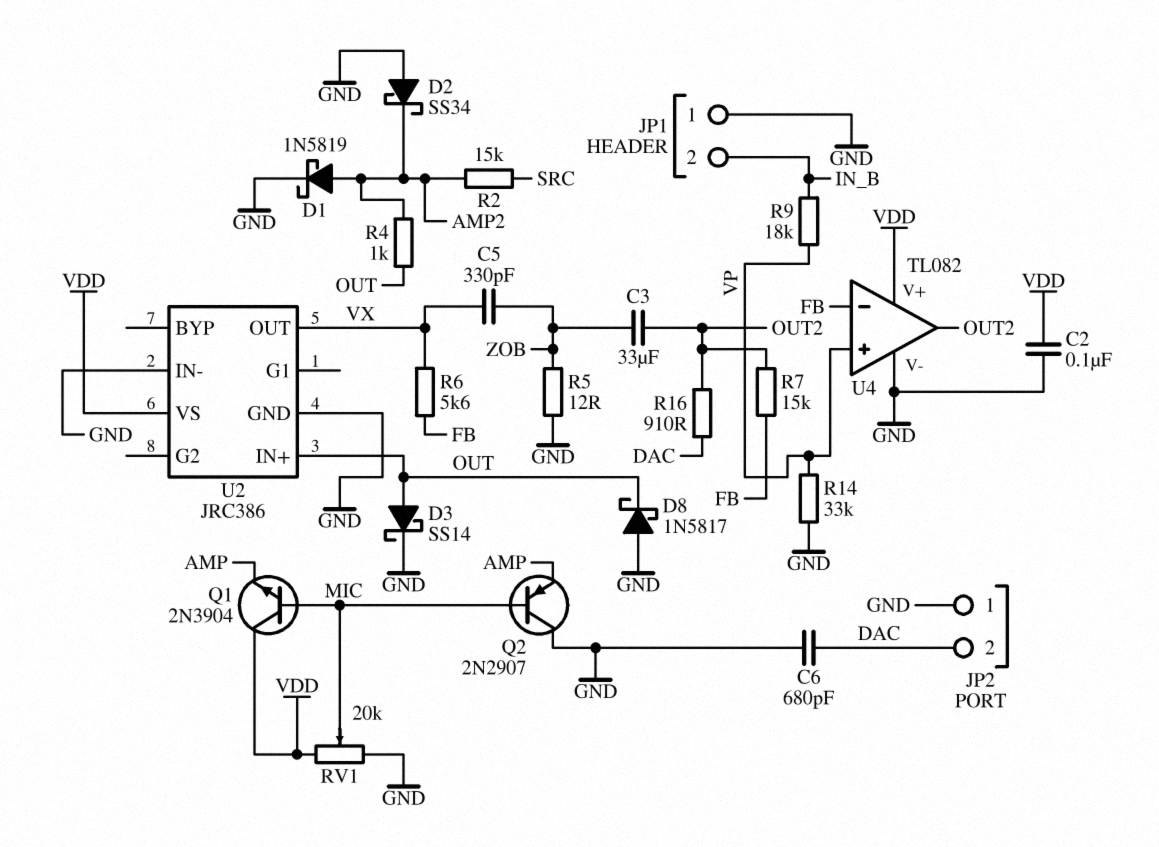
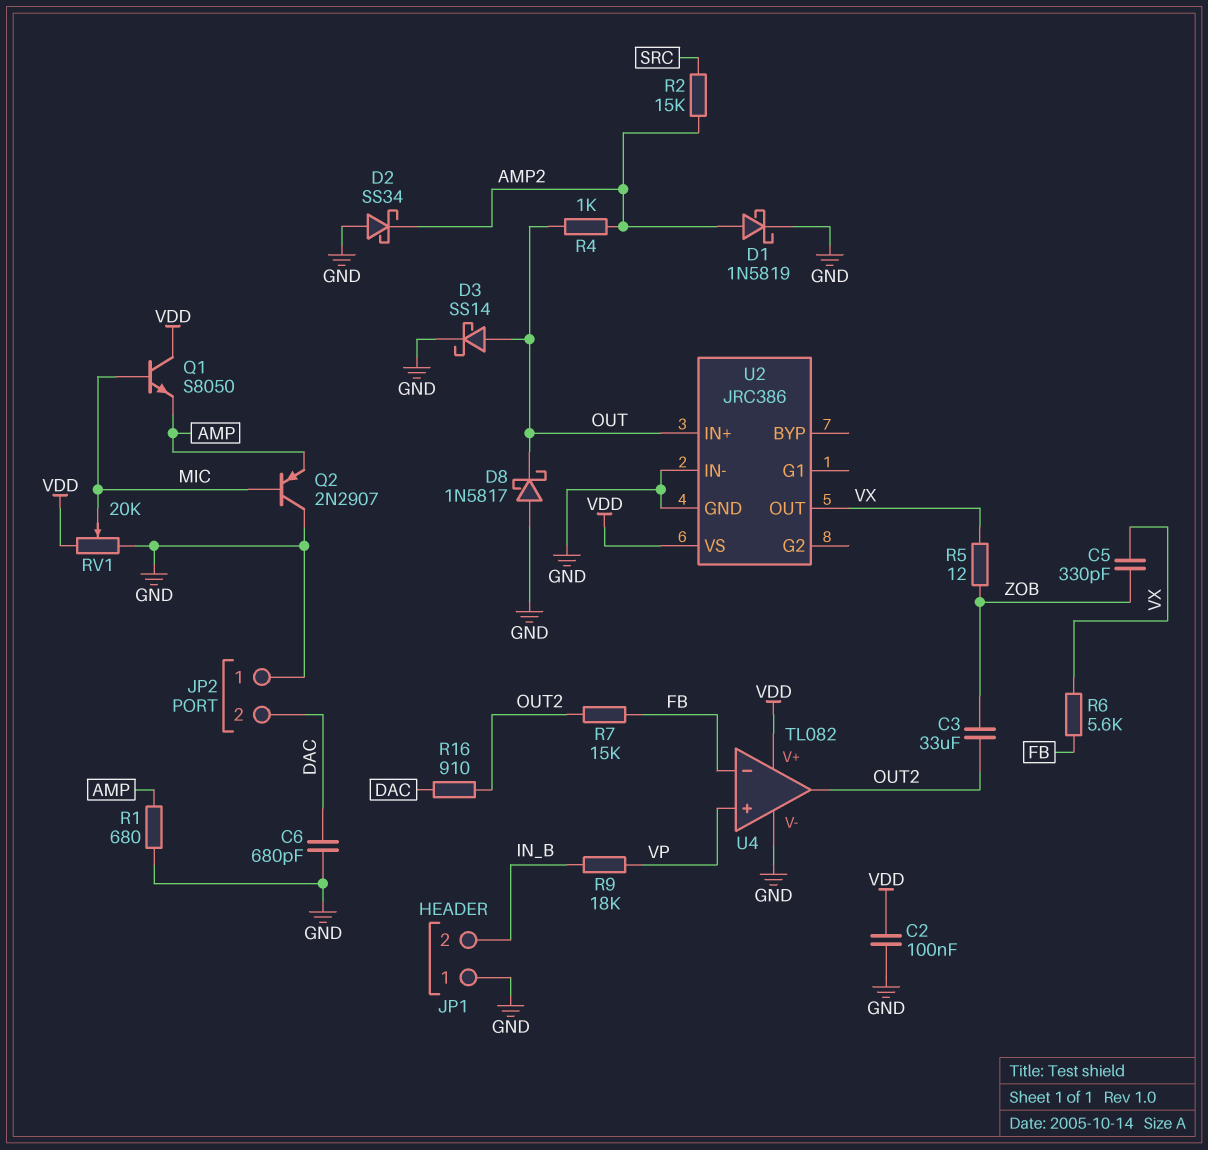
Q1: NPN 2N3904 (B MIC, C VDD, E AMP) -> NPN S8050 (B MIC, C VDD, E AMP)
R1: none -> 680 (AMP, GND)
R5: 12 (GND, ZOB) -> 12 (VX, ZOB)
R14: 33k (GND, VP) -> none

